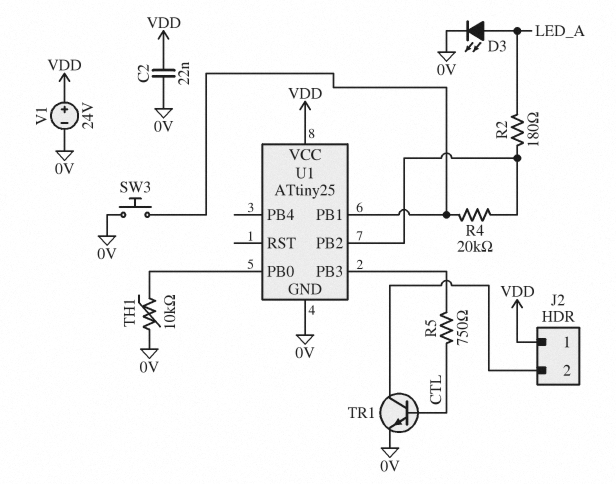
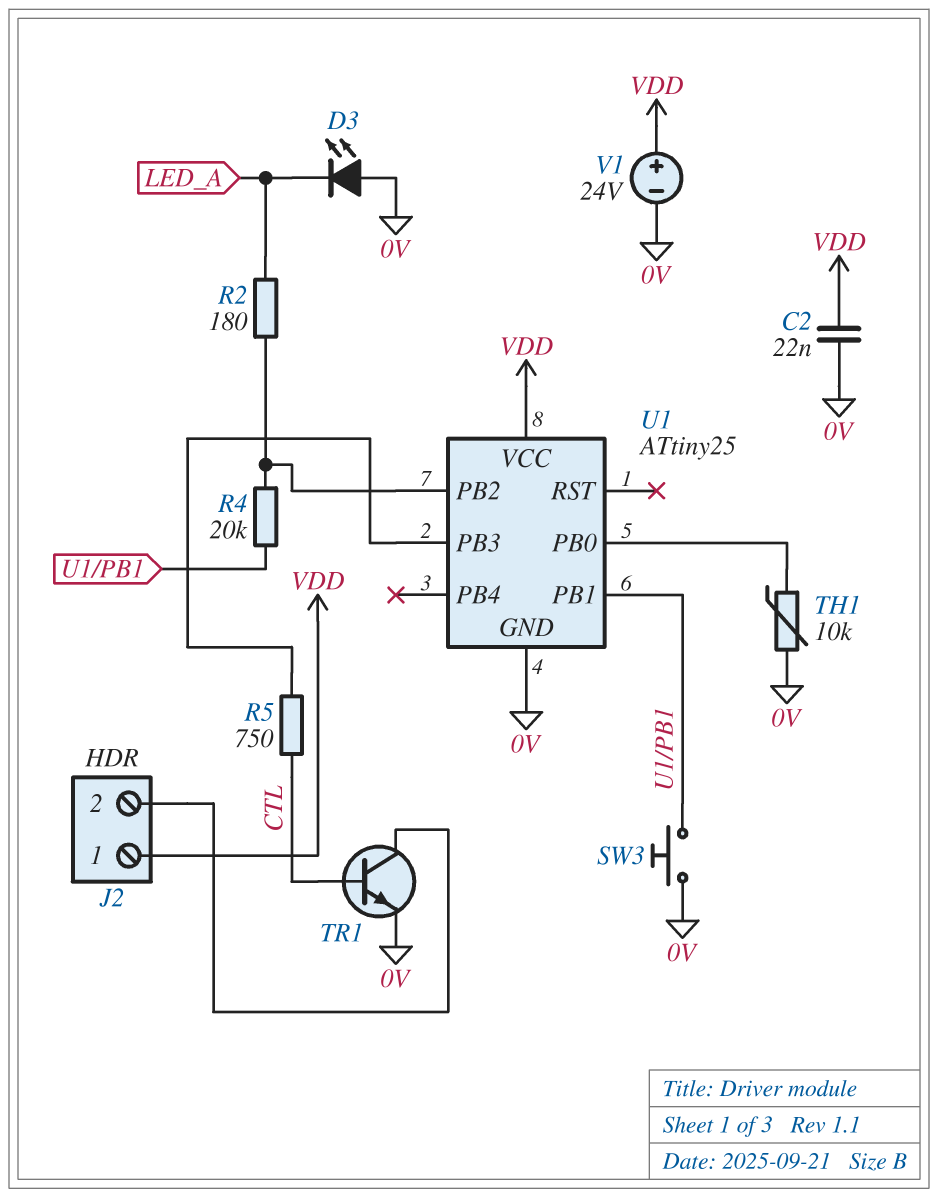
D3: LED (A LED_A, K 0V) -> LED (A 0V, K LED_A)

